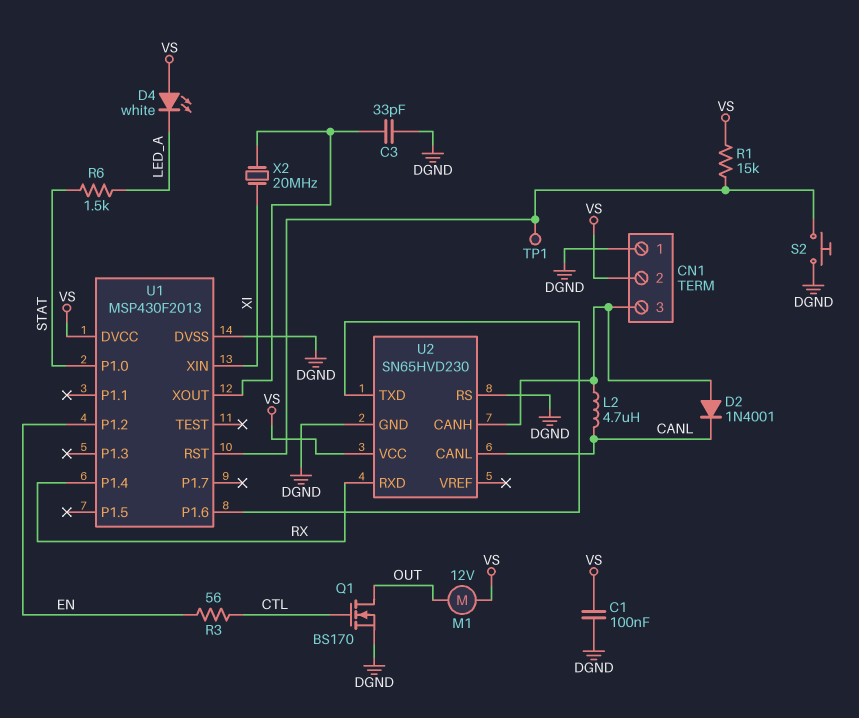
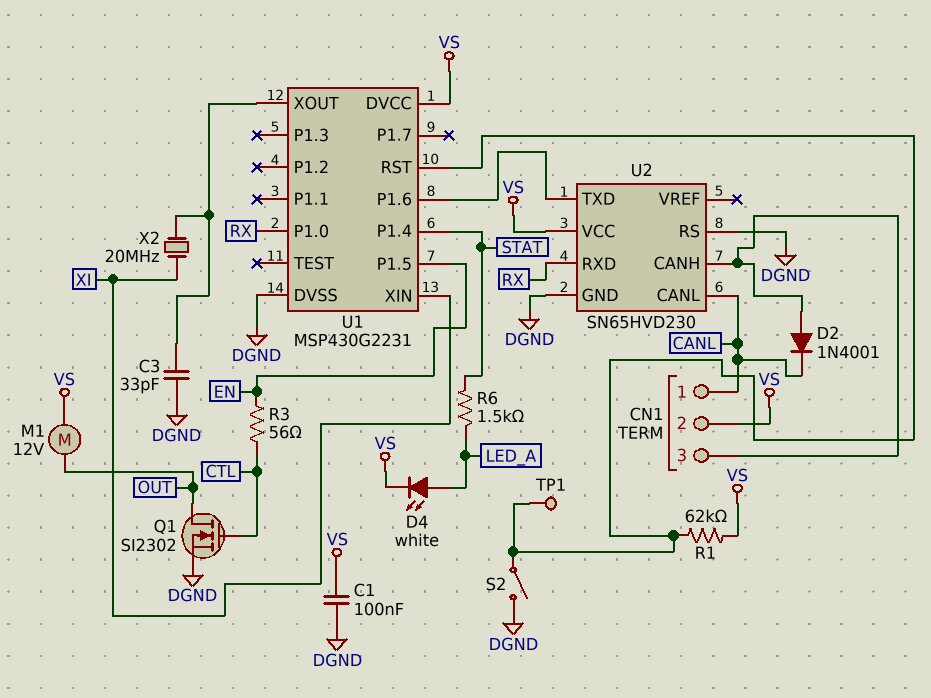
CN1 pin 1: DGND -> CANL
D4: LED white (A VS, K LED_A) -> LED white (A LED_A, K VS)
L2: 4.7uH (CANL, CN1/3) -> none
Q1: NMOS BS170 (G CTL, D OUT, S DGND) -> NMOS SI2302 (G CTL, D OUT, S DGND)
R1: 15k (U1/RST, VS) -> 62k (U1/RST, VS)
S2: button (DGND, U1/RST) -> switch (DGND, U1/RST)
U1: MSP430F2013 -> MSP430G2231
U1 pin P1.0: STAT -> RX
U1 pin P1.2: EN -> none
U1 pin P1.4: RX -> STAT
U1 pin P1.5: none -> EN

